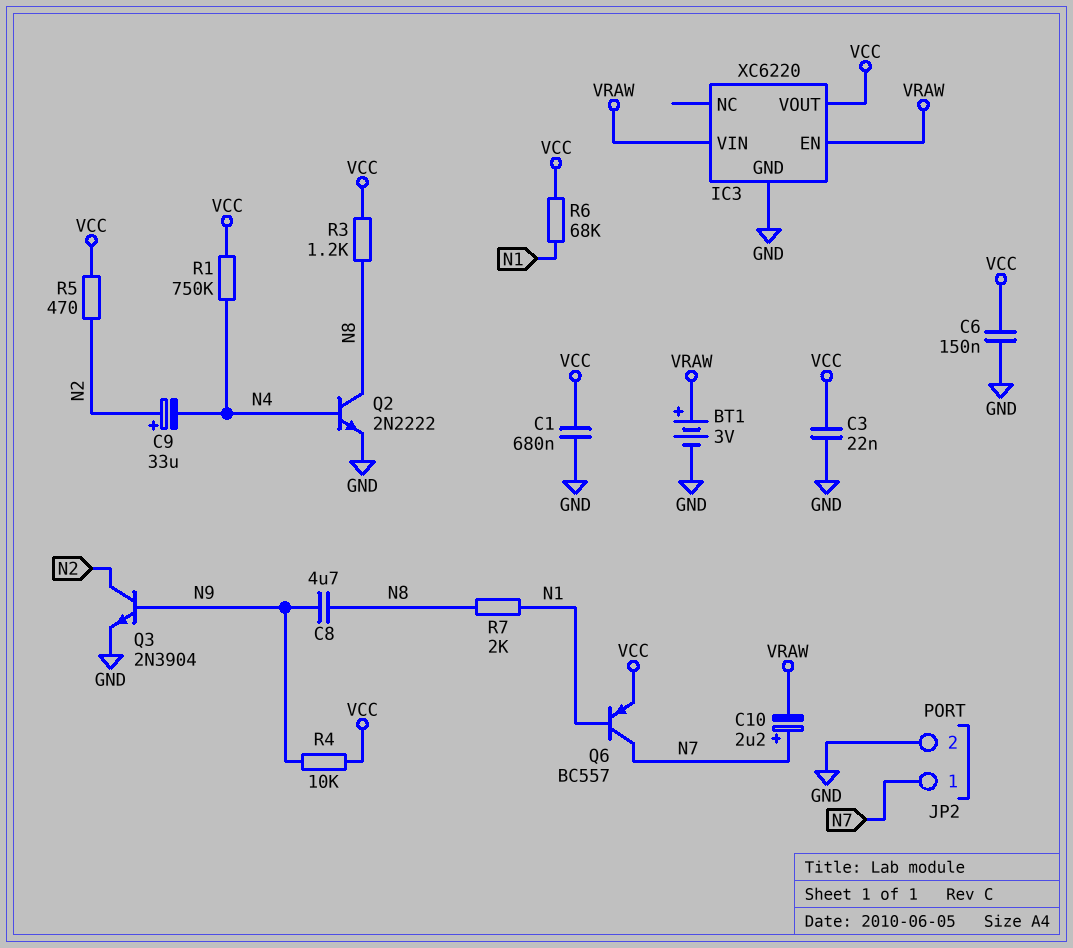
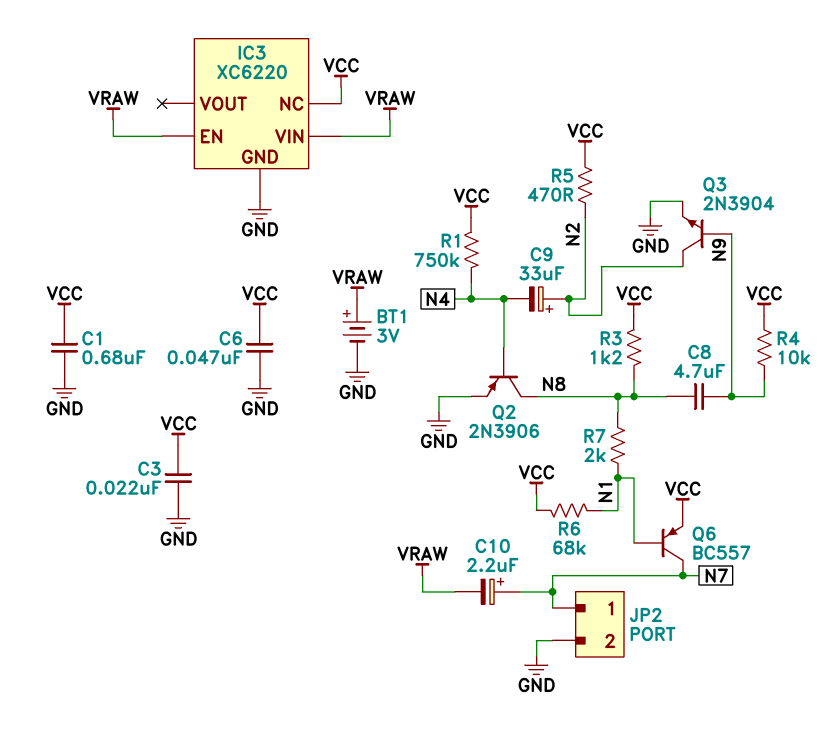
C6: 150nF (GND, VCC) -> 47nF (GND, VCC)
IC3 pin NC: none -> VCC
IC3 pin VOUT: VCC -> none
Q2: NPN 2N2222 (B N4, C N8, E GND) -> PNP 2N3906 (B N4, C N8, E GND)

